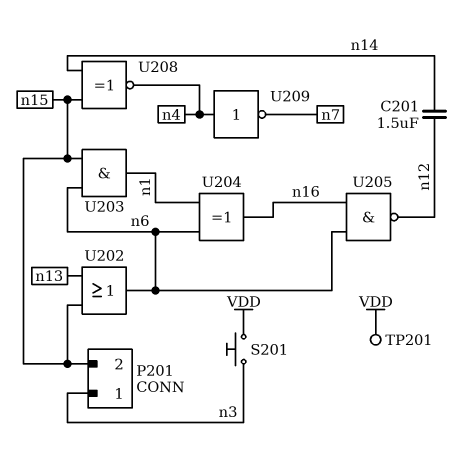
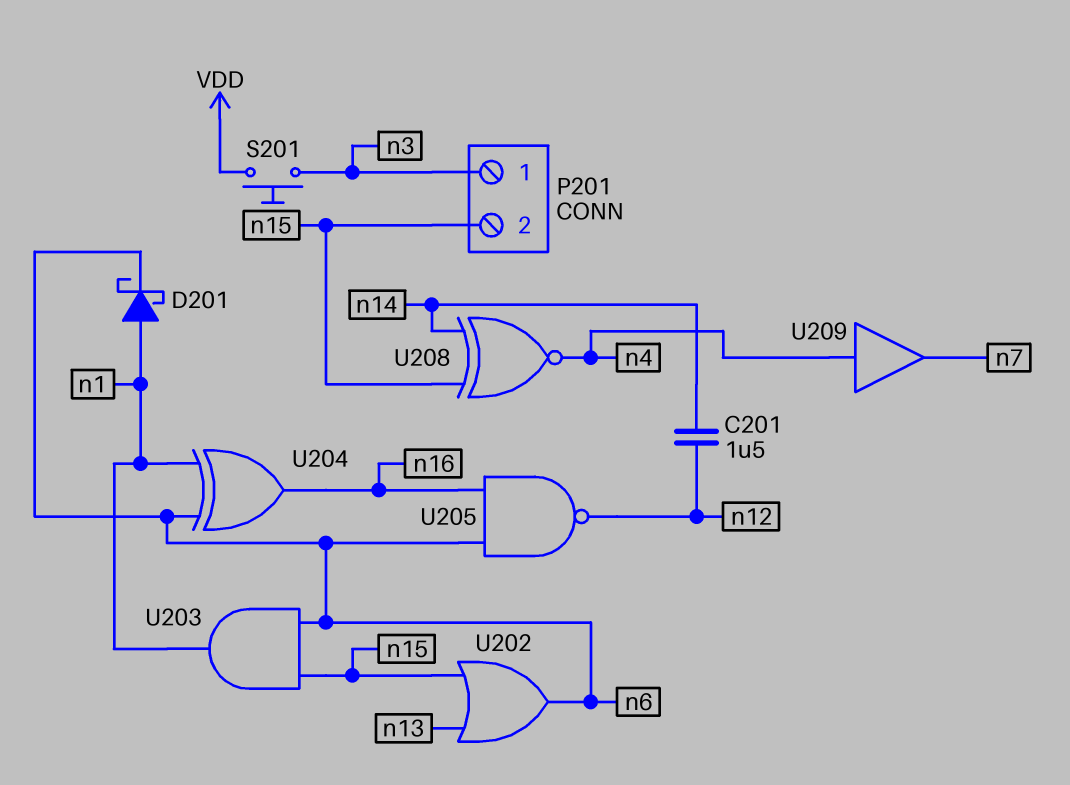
D201: none -> schottky (A n1, K n6)
TP201: test point (VDD) -> none
U209: NOT (in n4, out n7) -> buffer (in n4, out n7)

